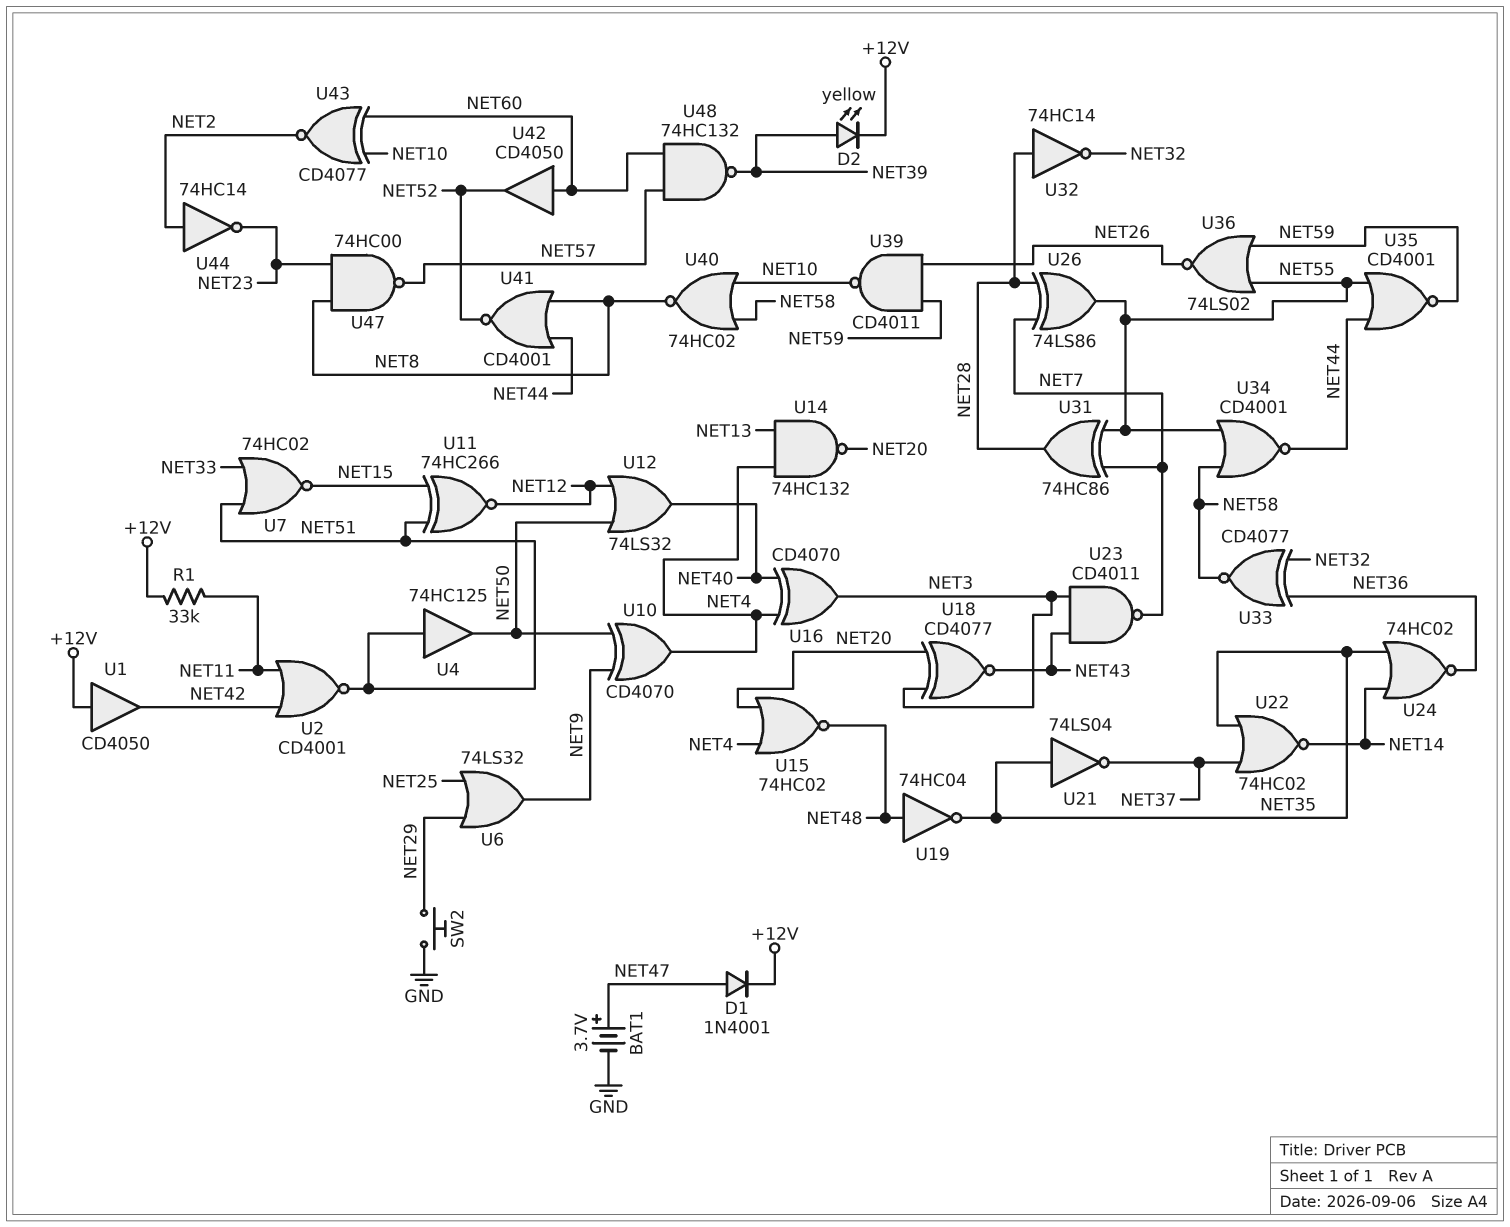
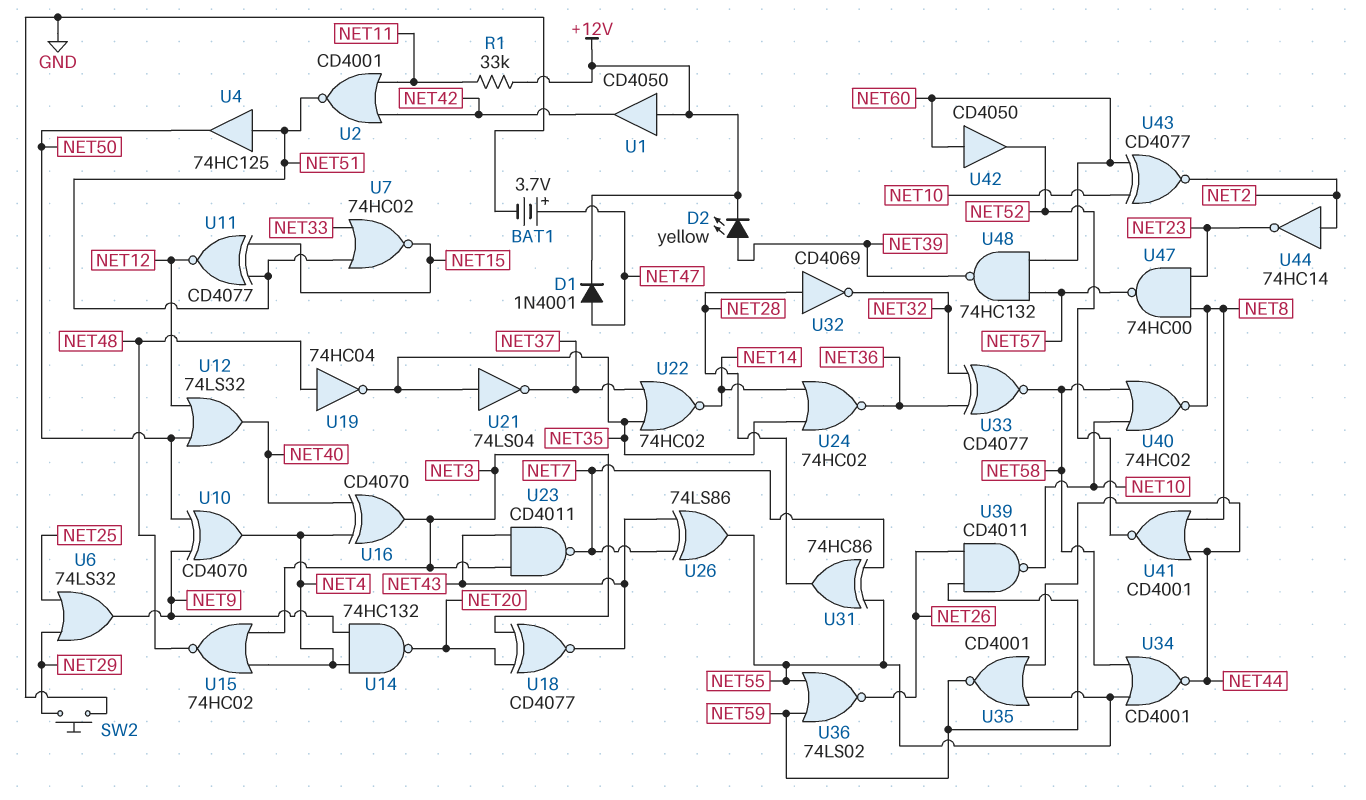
U11: XNOR 74HC266 (in NET15, in NET51, out NET12) -> XNOR CD4077 (in NET15, in NET51, out NET12)
U14: NAND 74HC132 (in NET4, in NET13, out NET20) -> NAND 74HC132 (in NET4, in NET9, out NET20)
U15: NOR 74HC02 (in NET4, in NET20, out NET48) -> NOR 74HC02 (in NET3, in NET4, out NET48)
U26: XOR 74LS86 (in NET7, in NET28, out NET55) -> XOR 74LS86 (in NET7, in NET43, out NET55)
U32: NOT 74HC14 (in NET28, out NET32) -> NOT CD4069 (in NET28, out NET32)

